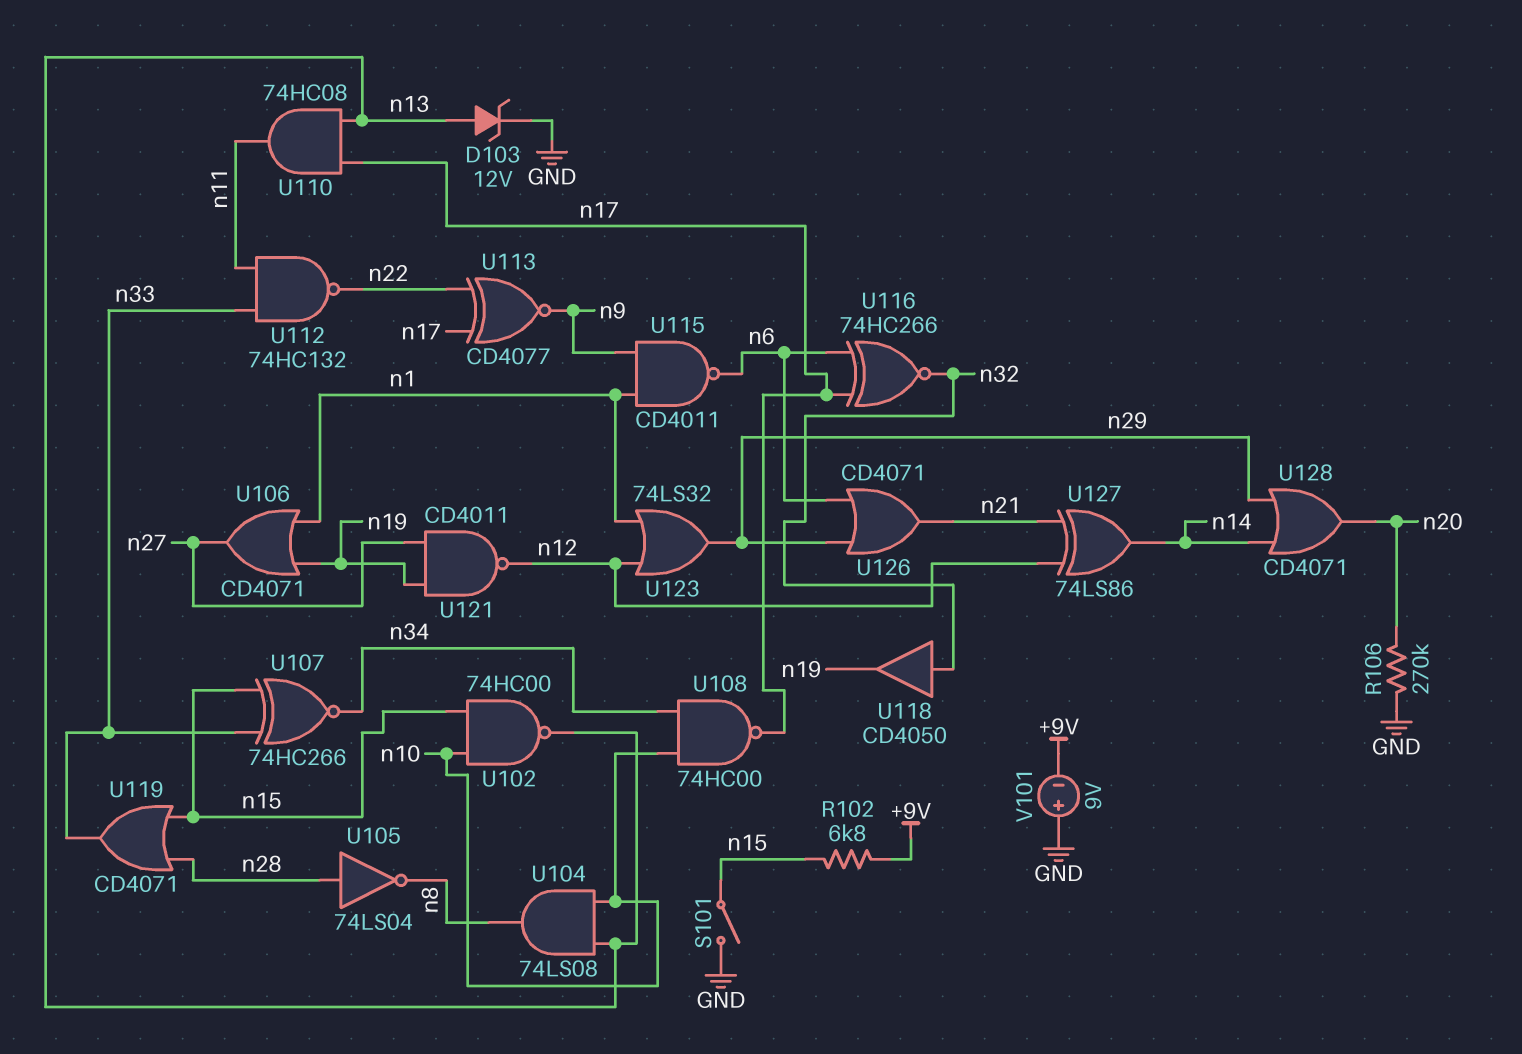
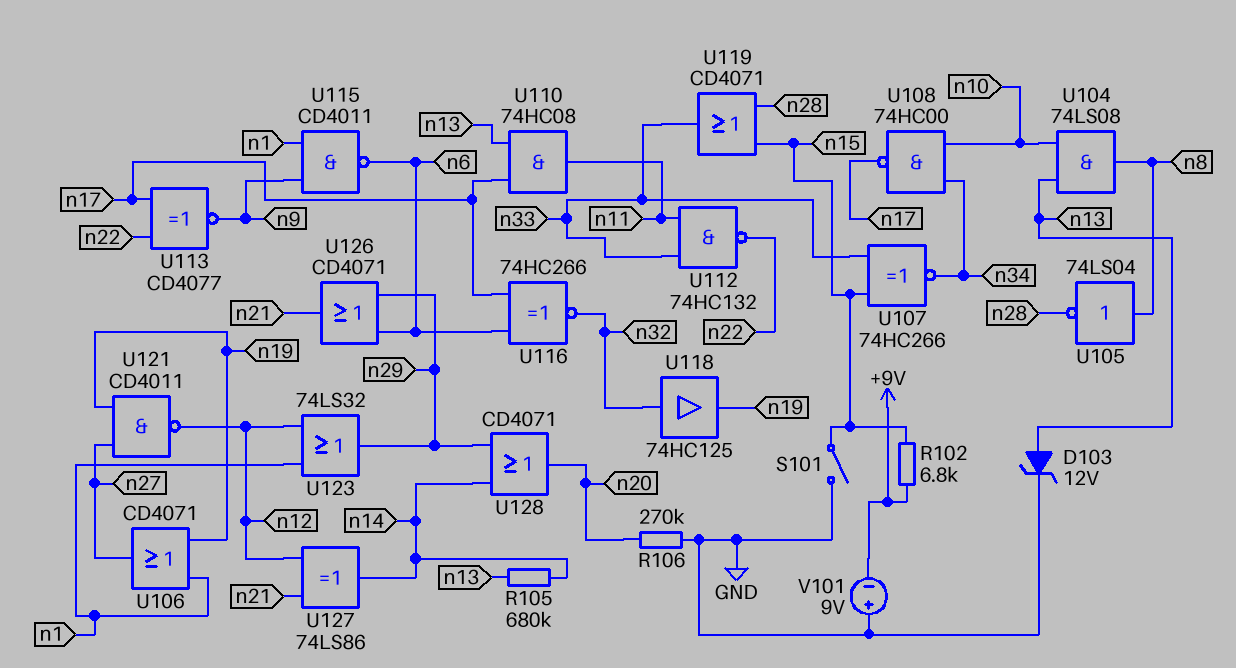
R105: none -> 680k (n13, n14)
U102: NAND 74HC00 (in n10, in n15, out n13) -> none
U105: NOT 74LS04 (in n28, out n8) -> NOT 74LS04 (in n8, out n28)
U118: buffer CD4050 (in n32, out n19) -> buffer 74HC125 (in n32, out n19)

